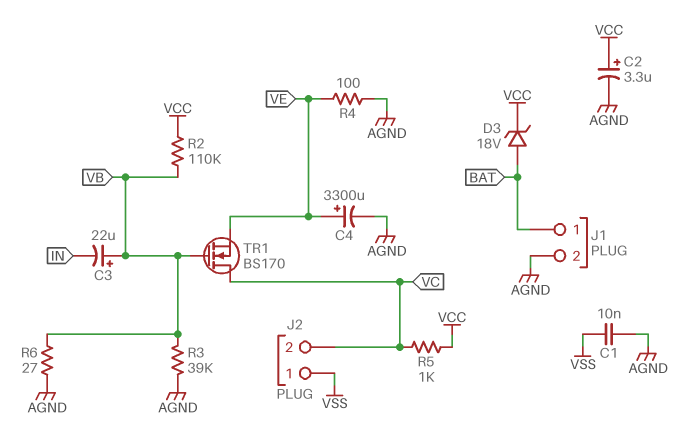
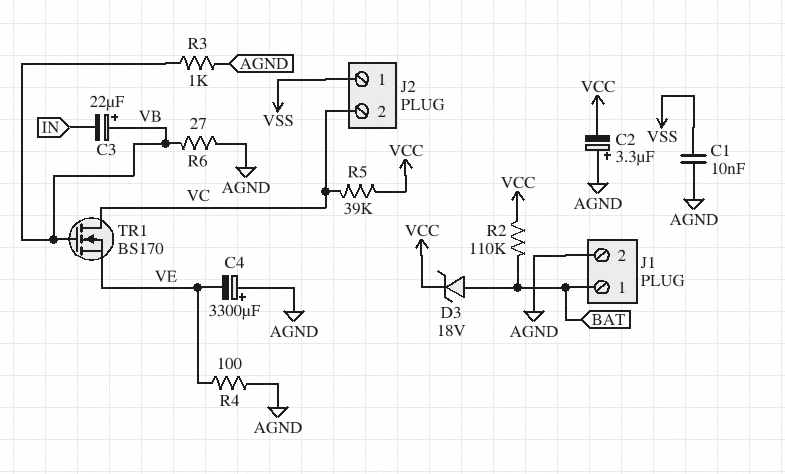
C2: 3.3uF (plus VCC, minus AGND) -> 3.3uF (plus AGND, minus VCC)
C4: 3300uF (plus VE, minus AGND) -> 3300uF (plus AGND, minus VE)
R2: 110k (VB, VCC) -> 110k (BAT, VCC)
R3: 39k (AGND, VB) -> 1k (AGND, VB)
R5: 1k (VC, VCC) -> 39k (VC, VCC)

